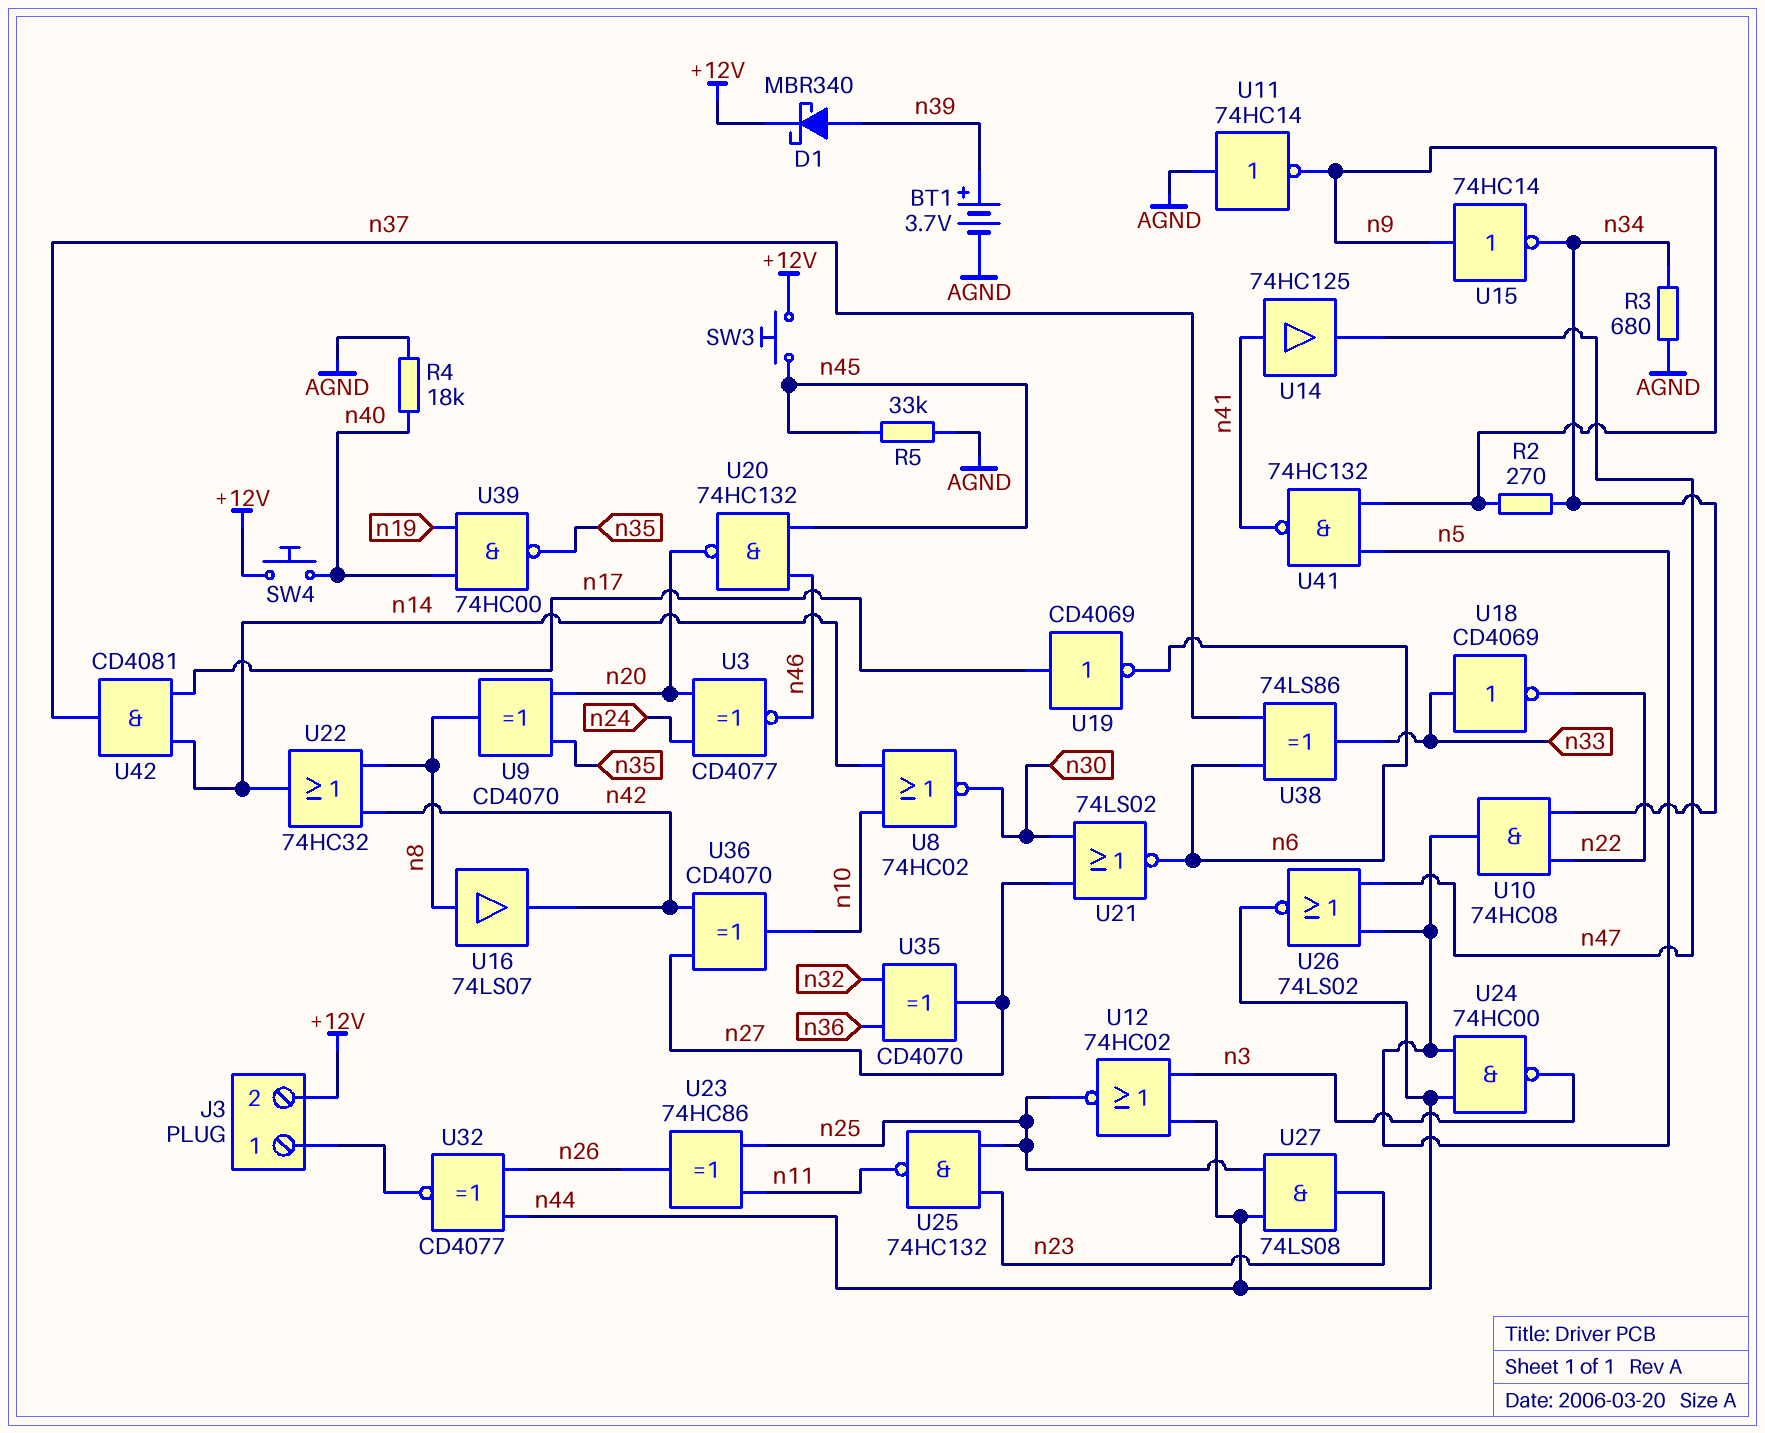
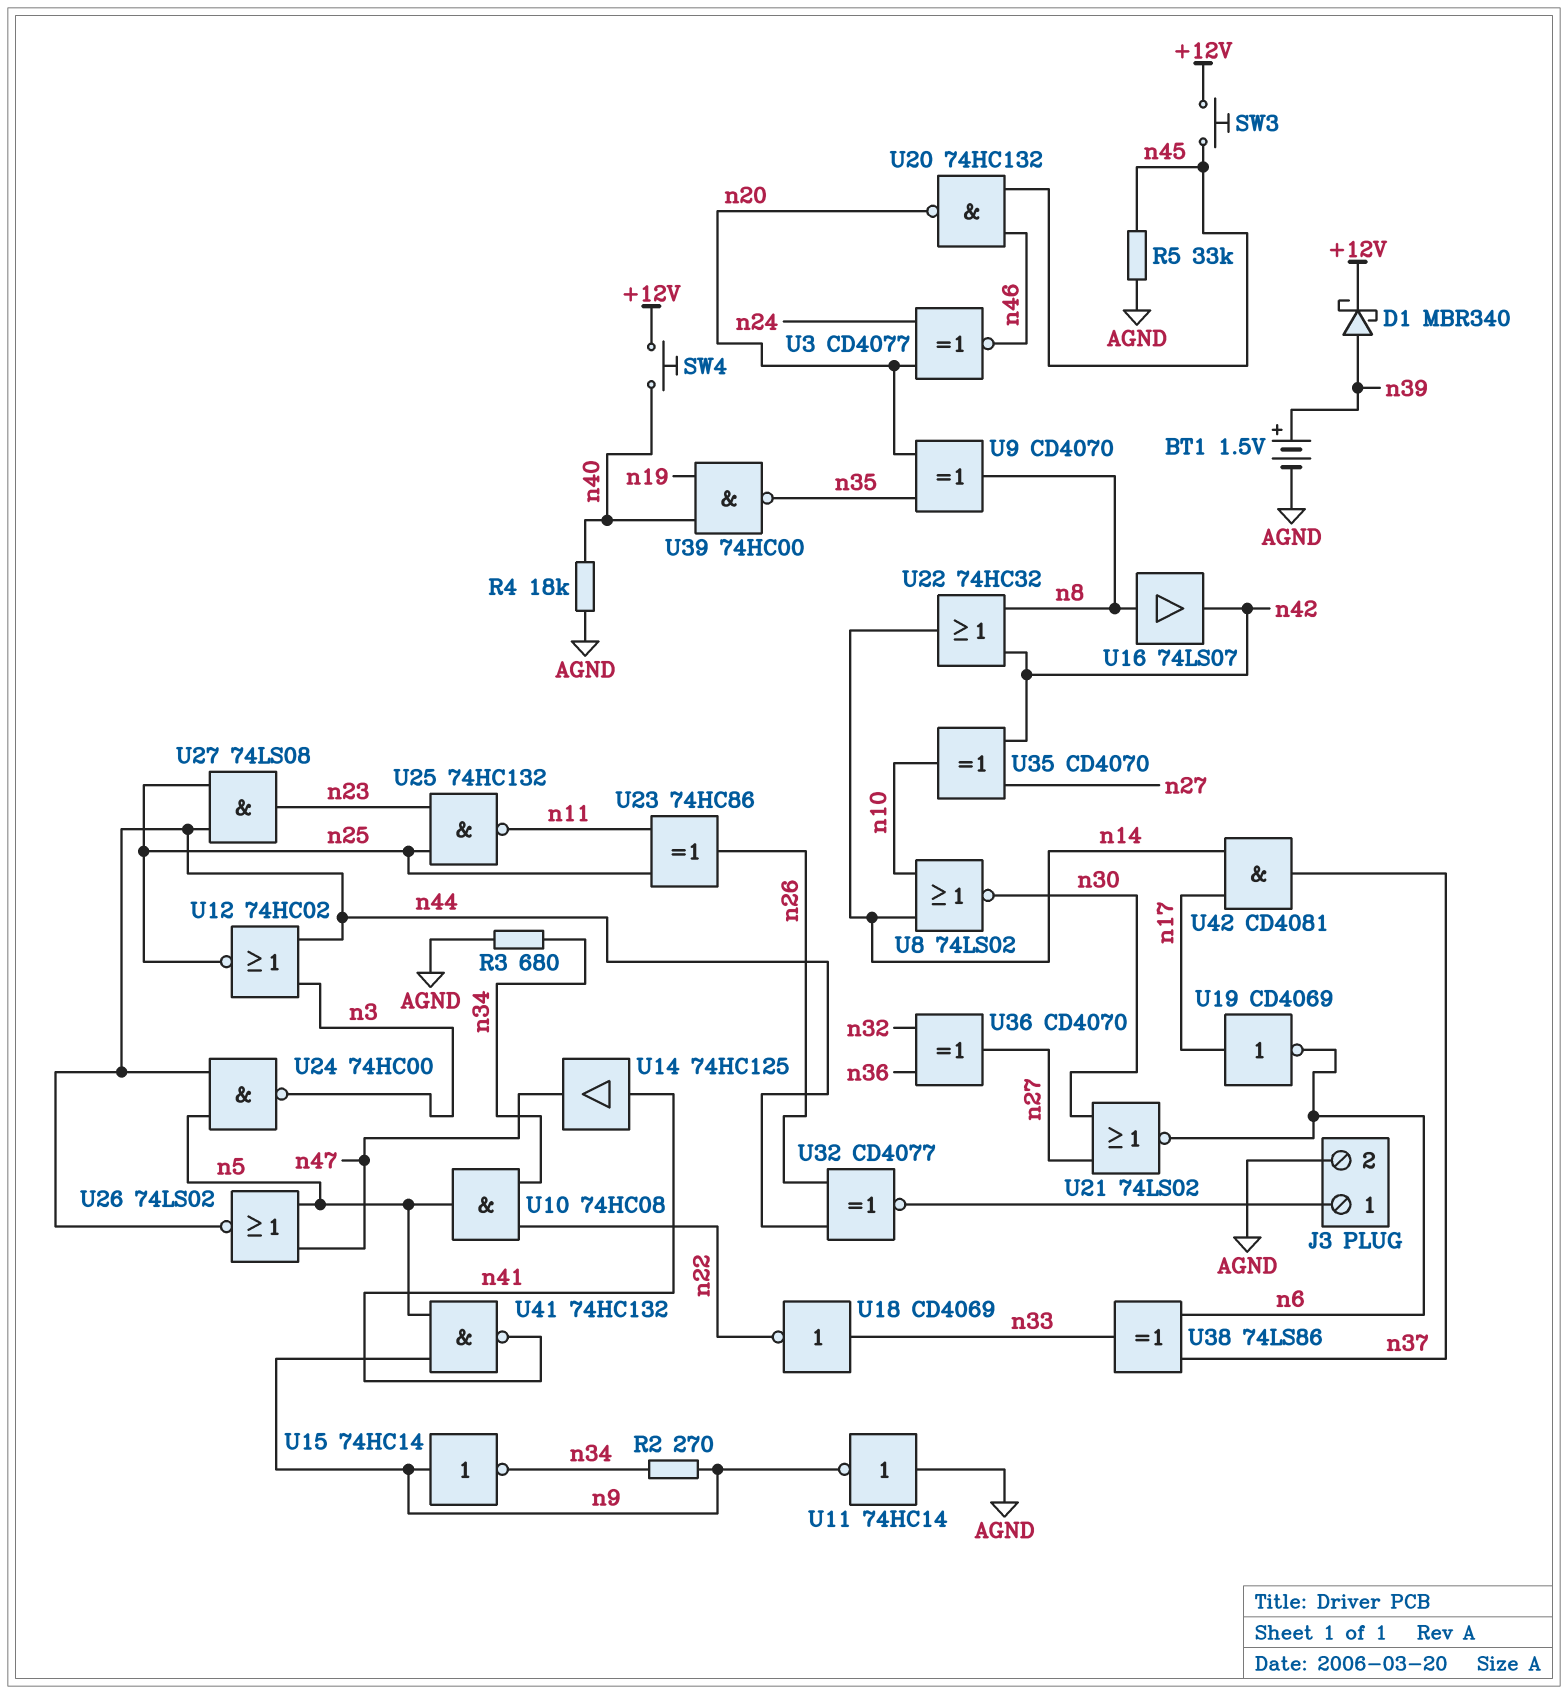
BT1: 3.7V (plus n39, minus AGND) -> 1.5V (plus n39, minus AGND)
J3 pin 2: +12V -> AGND
U8: NOR 74HC02 (in n10, in n14, out n30) -> NOR 74LS02 (in n10, in n14, out n30)
U35: XOR CD4070 (in n32, in n36, out n27) -> XOR CD4070 (in n27, in n42, out n10)
U36: XOR CD4070 (in n27, in n42, out n10) -> XOR CD4070 (in n32, in n36, out n27)

